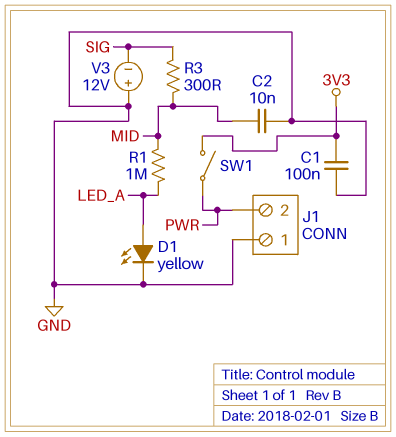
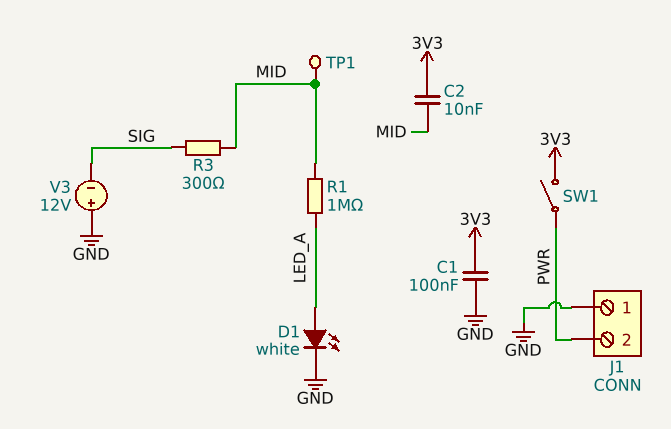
C2: 10nF (GND, MID) -> 10nF (3V3, MID)
D1: LED yellow (A LED_A, K GND) -> LED white (A LED_A, K GND)
TP1: none -> test point (MID)

